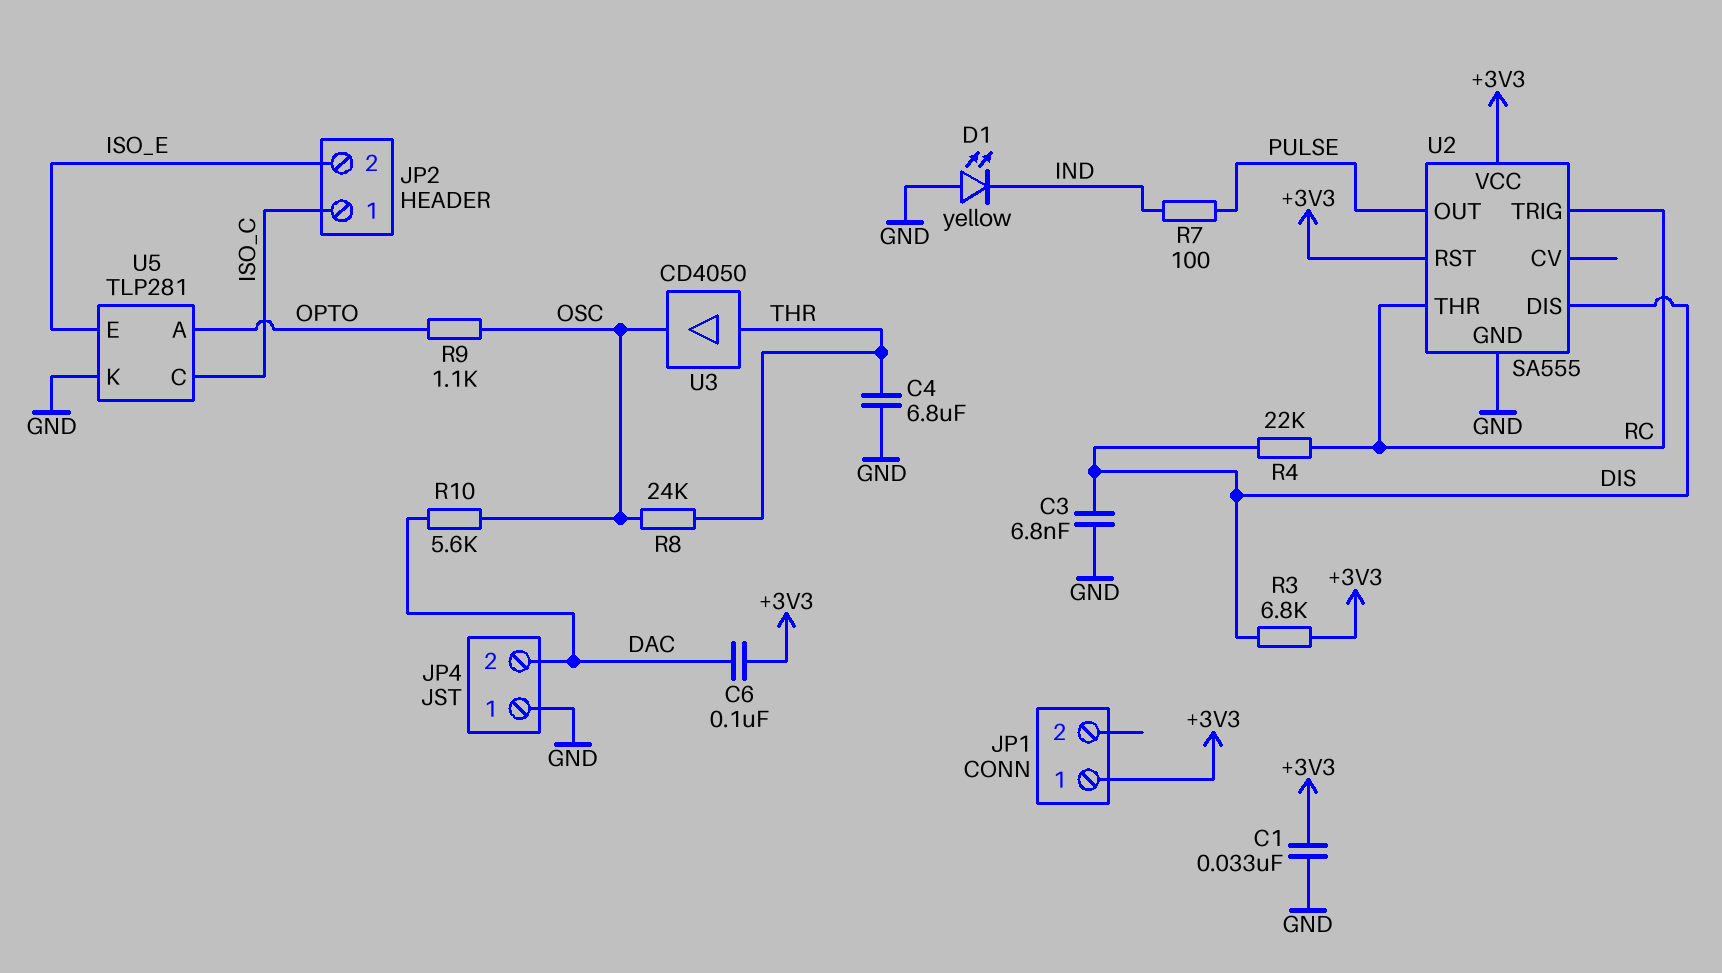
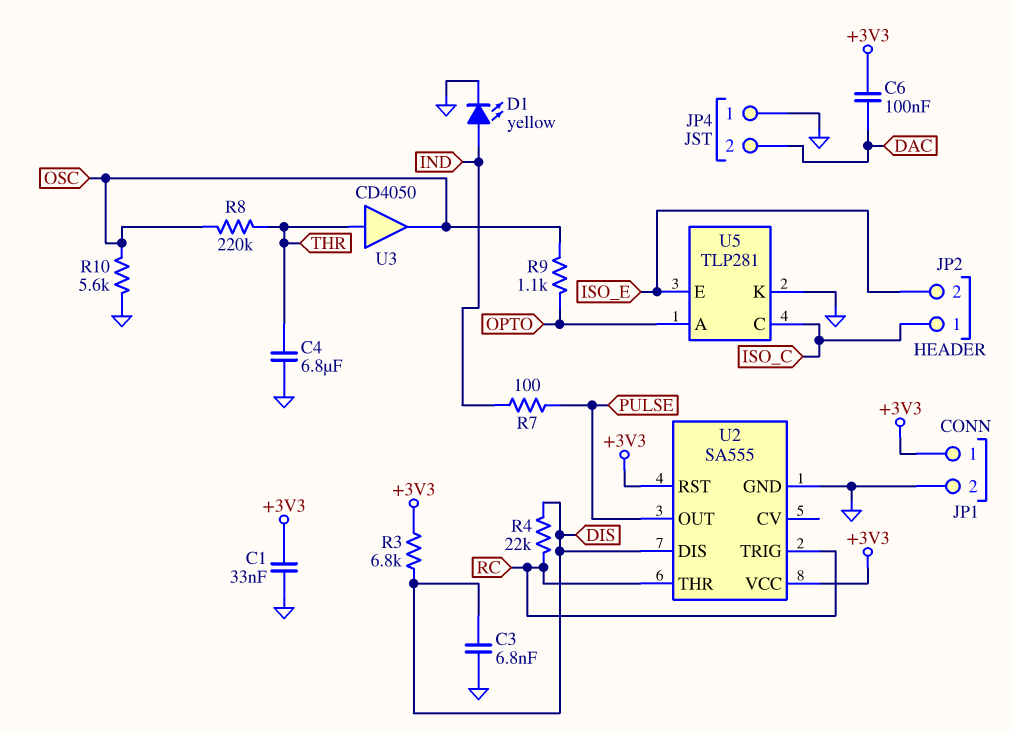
D1: LED yellow (A GND, K IND) -> LED yellow (A IND, K GND)
JP1 pin 2: none -> GND
R8: 24k (OSC, THR) -> 220k (OSC, THR)
R10: 5.6k (DAC, OSC) -> 5.6k (GND, OSC)

